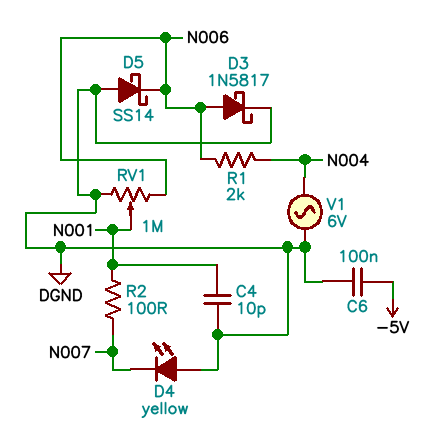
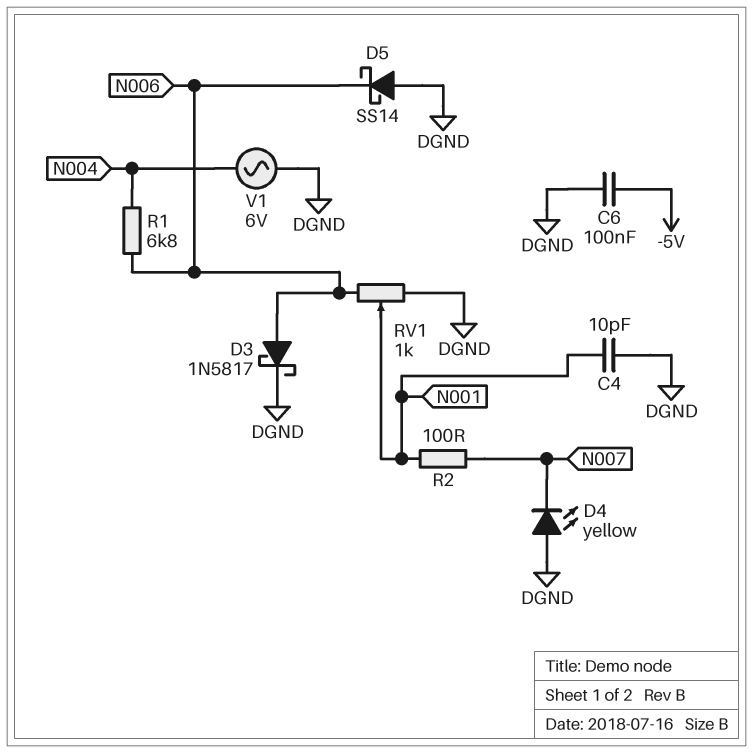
R1: 2k (N004, N006) -> 6.8k (N004, N006)
RV1: 1M (DGND, N006, wiper N001) -> 1k (DGND, N006, wiper N001)

